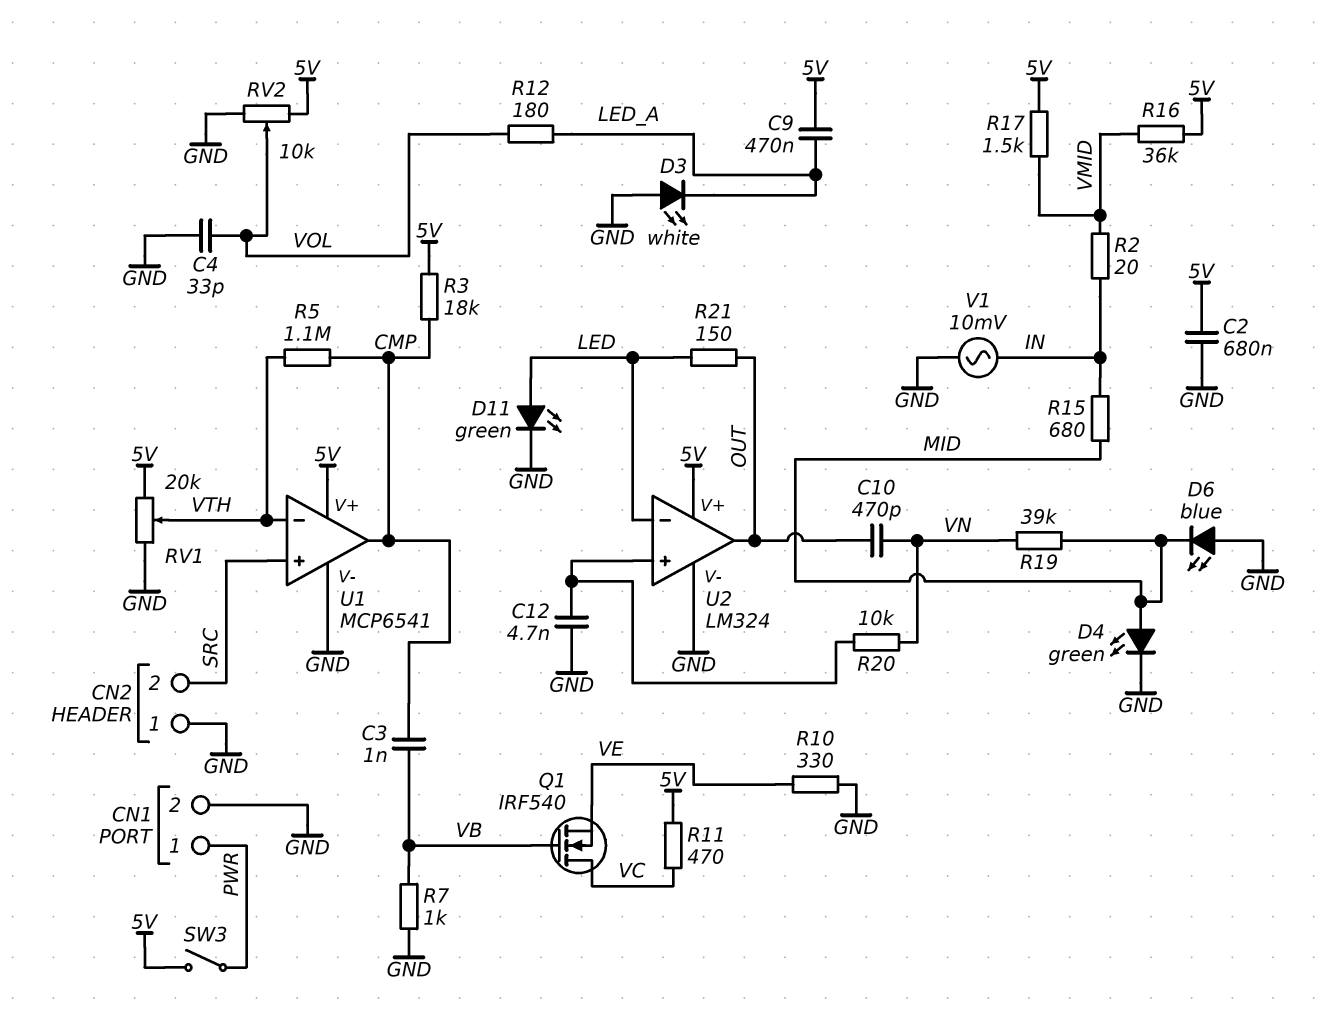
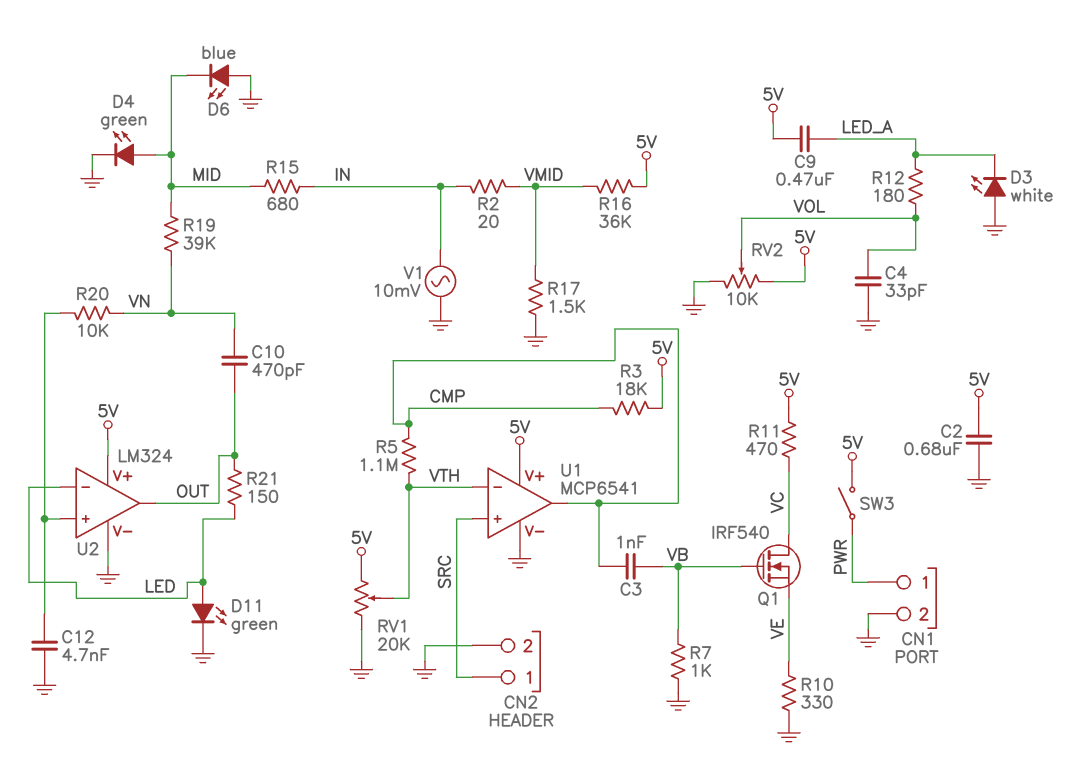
CN2 pin 1: GND -> SRC
CN2 pin 2: SRC -> GND
R17: 1.5k (5V, VMID) -> 1.5k (GND, VMID)

